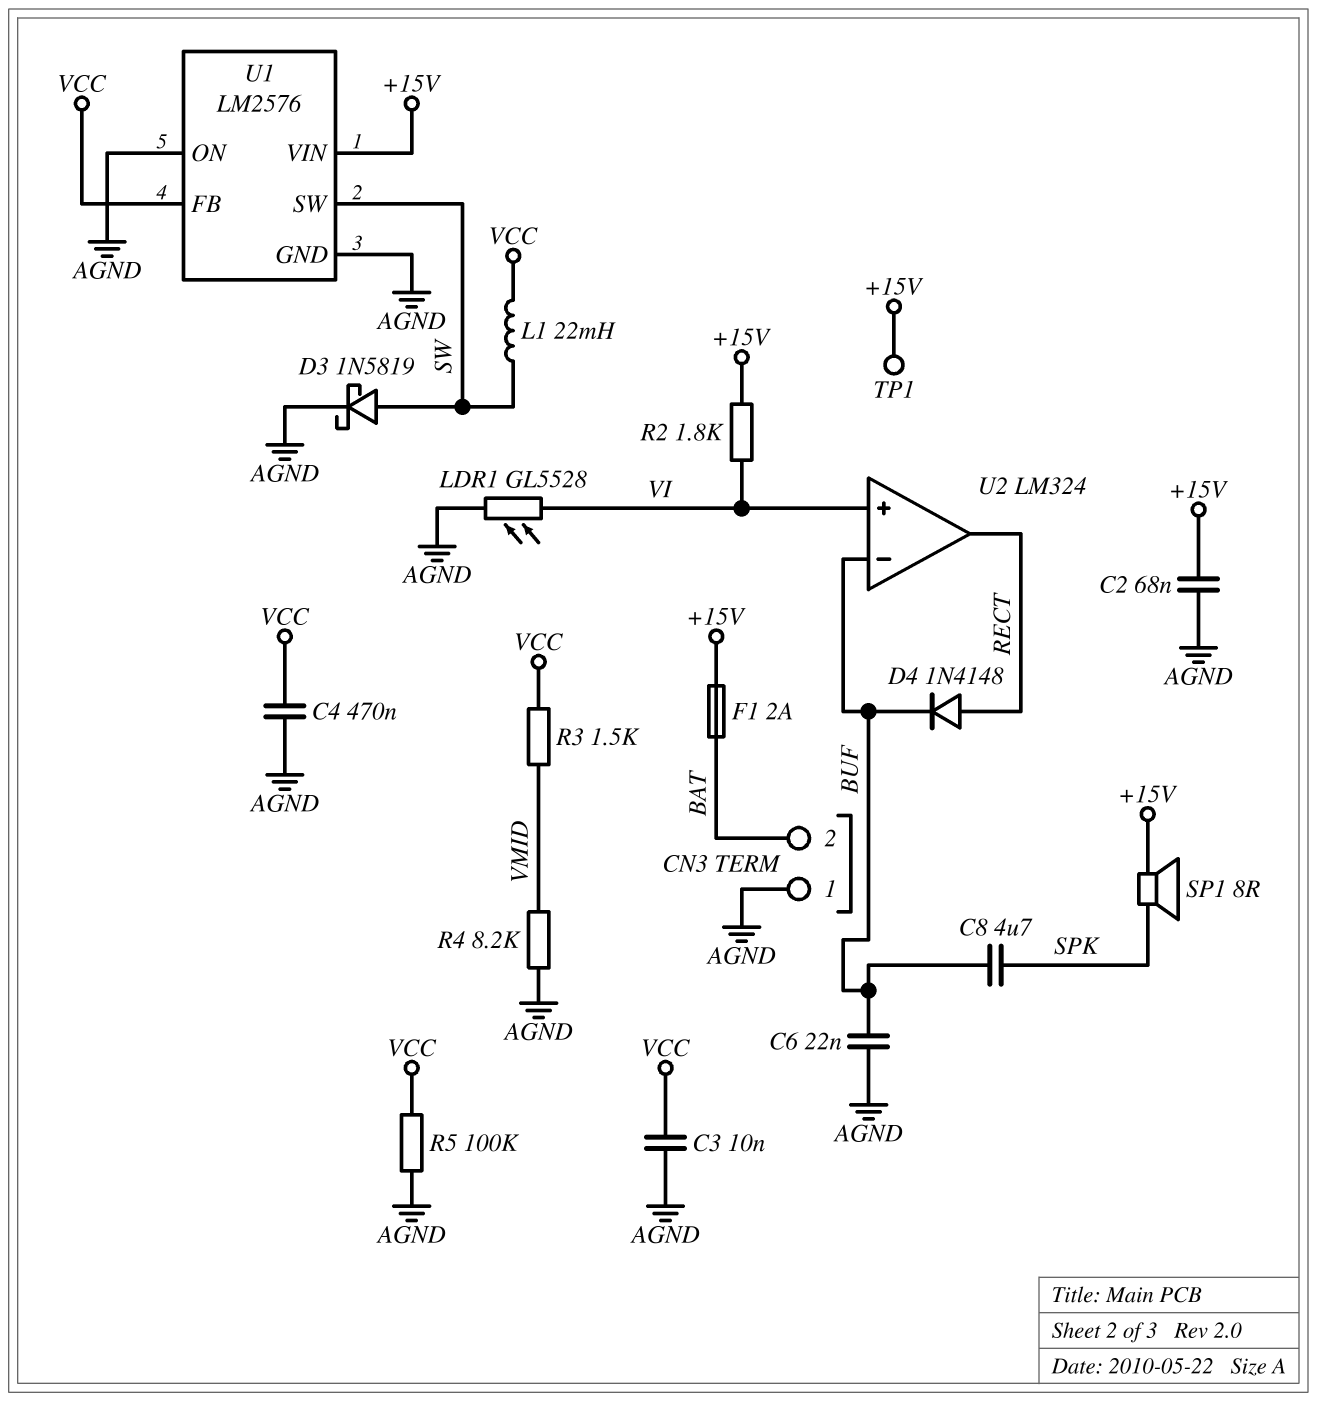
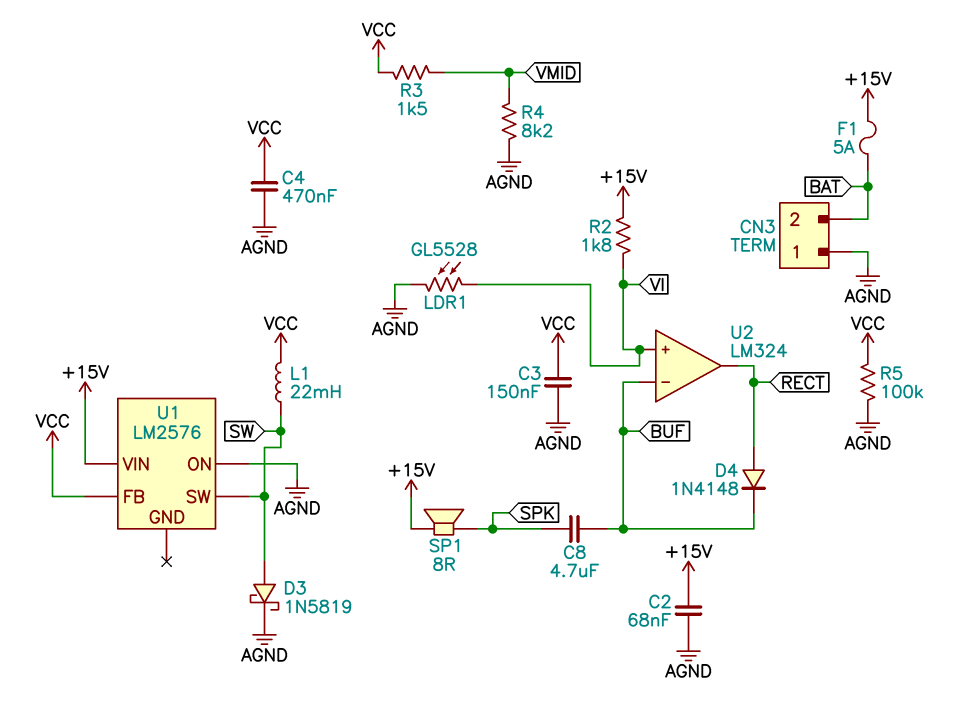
C3: 10nF (AGND, VCC) -> 150nF (AGND, VCC)
C6: 22nF (AGND, BUF) -> none
F1: 2A (+15V, BAT) -> 5A (+15V, BAT)
TP1: test point (+15V) -> none
U1 pin GND: AGND -> none

